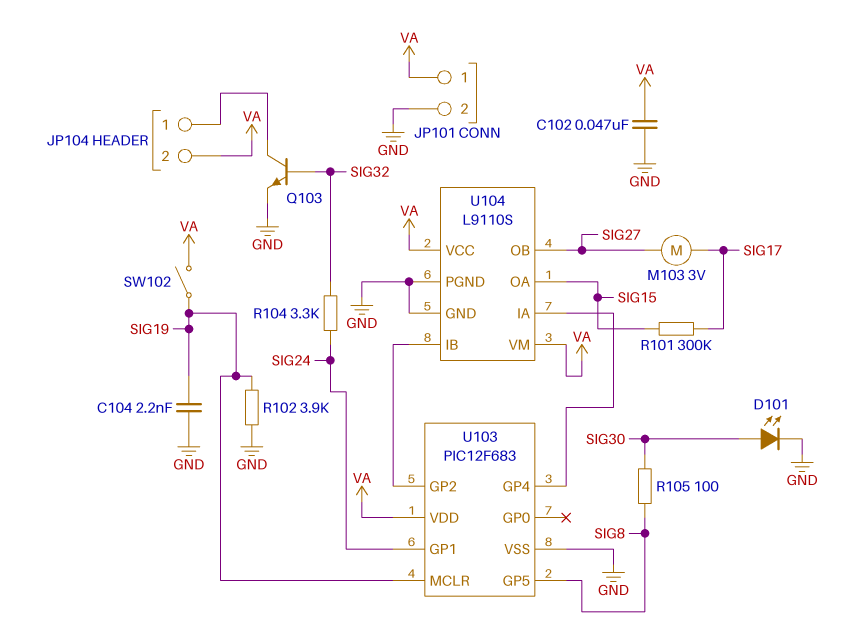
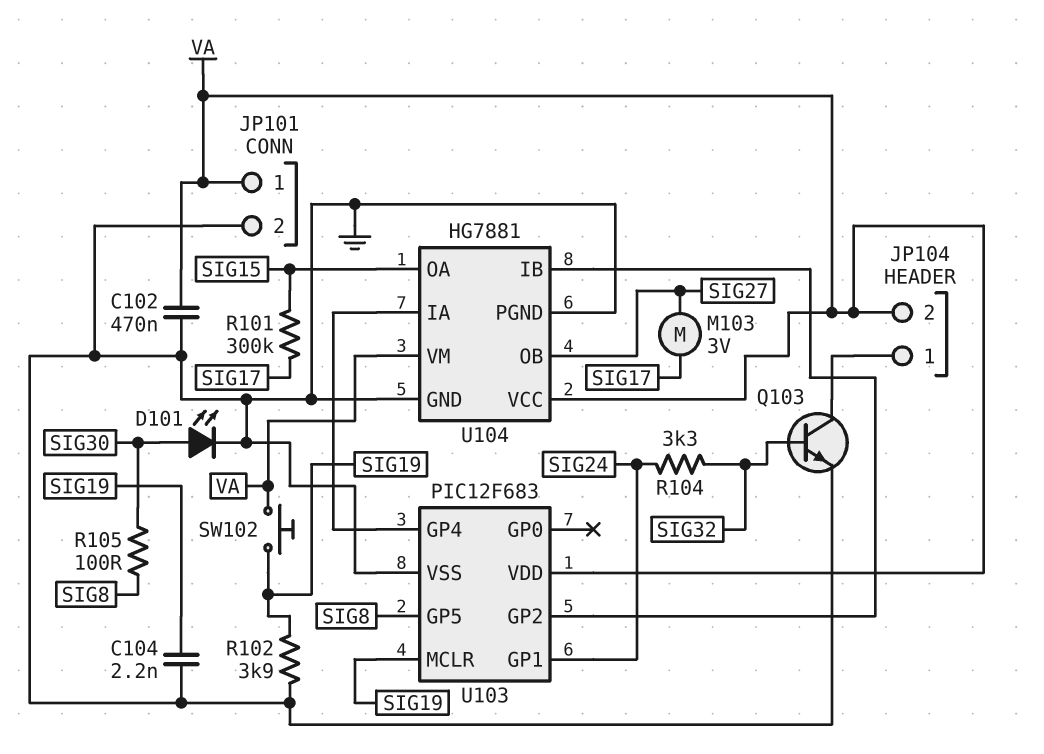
C102: 47nF (GND, VA) -> 470nF (GND, VA)
SW102: switch (SIG19, VA) -> button (SIG19, VA)
U104: L9110S -> HG7881

